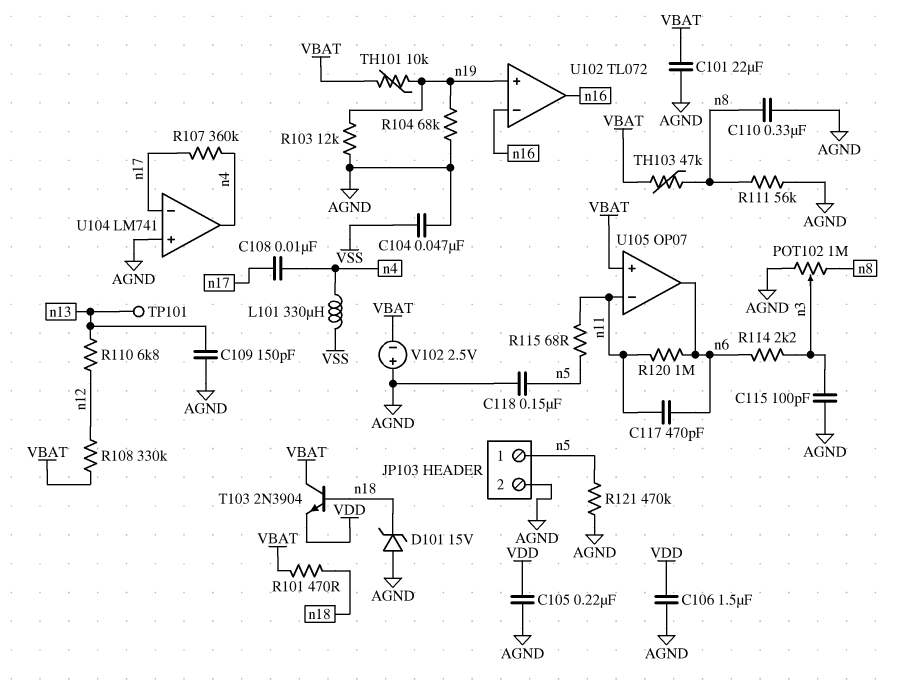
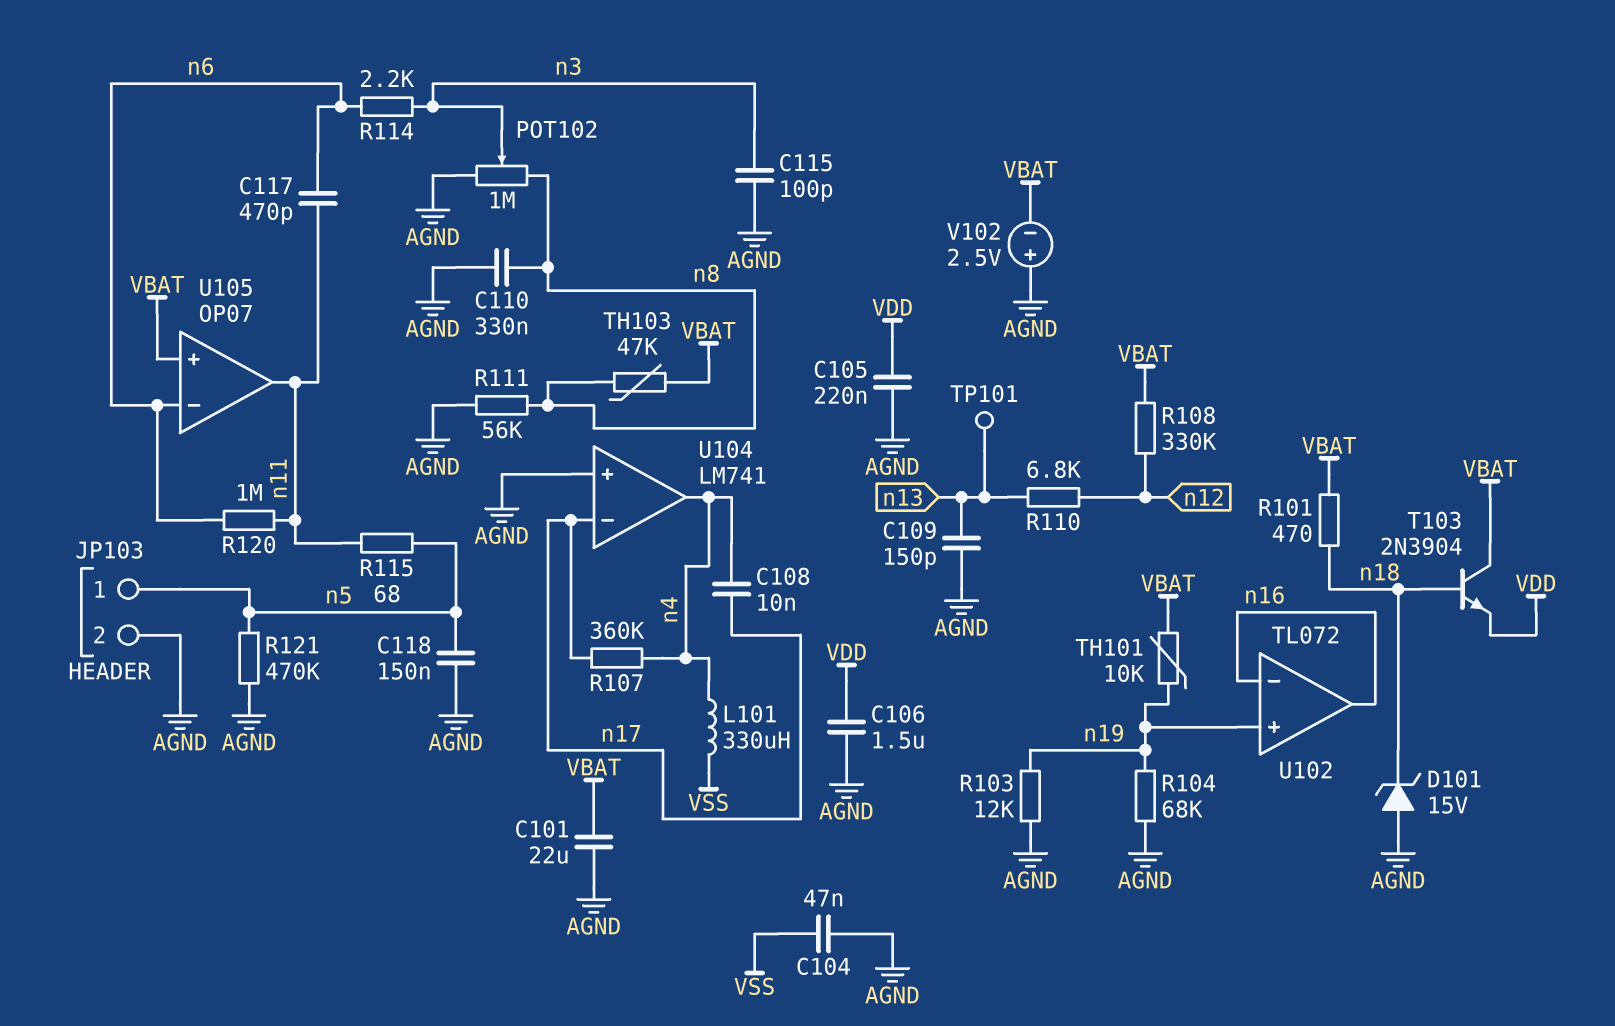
U105 pin in-: n11 -> n6
U105 pin out: n6 -> n11

